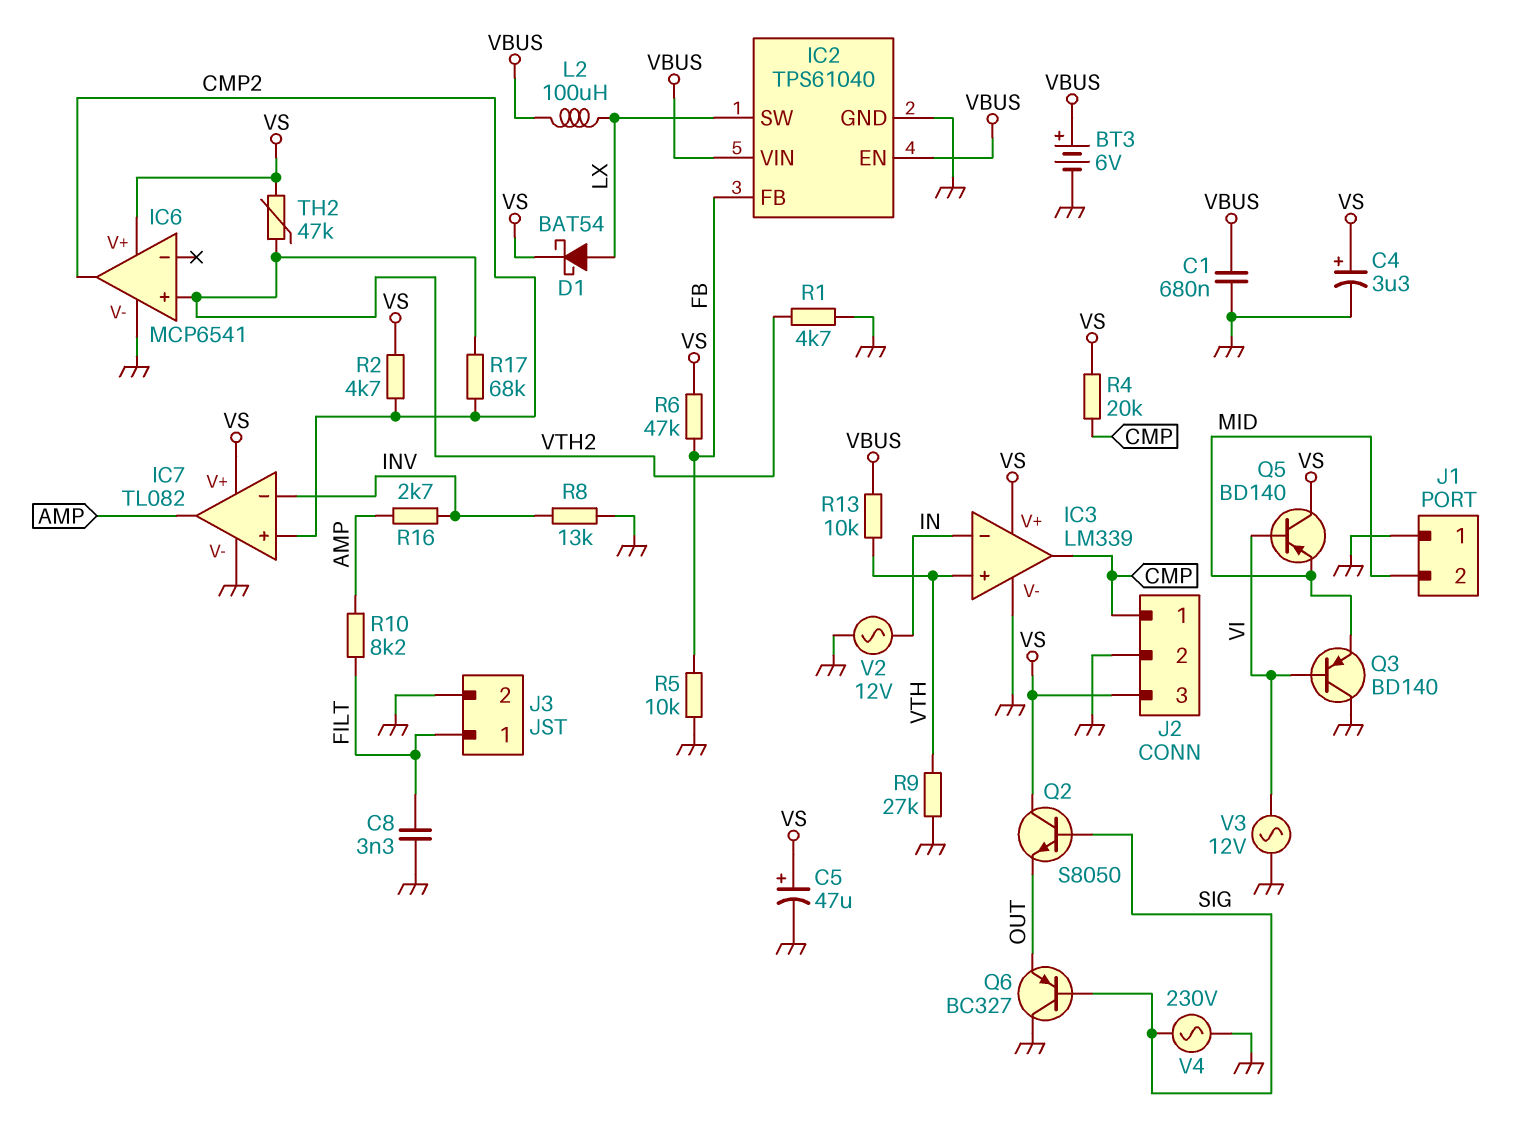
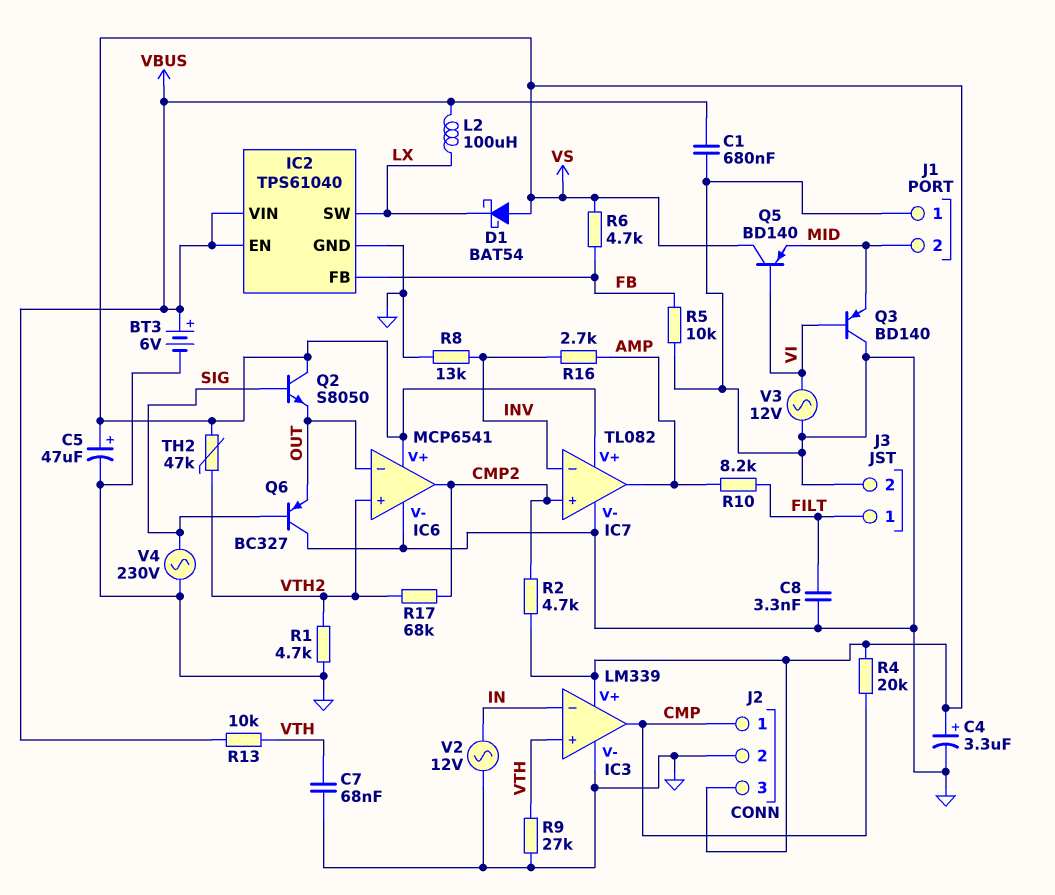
C7: none -> 68nF (GND, VTH)
D1: schottky BAT54 (A LX, K VS) -> schottky BAT54 (A VS, K LX)
IC6 pin in-: none -> OUT
R6: 47k (FB, VS) -> 4.7k (FB, VS)

